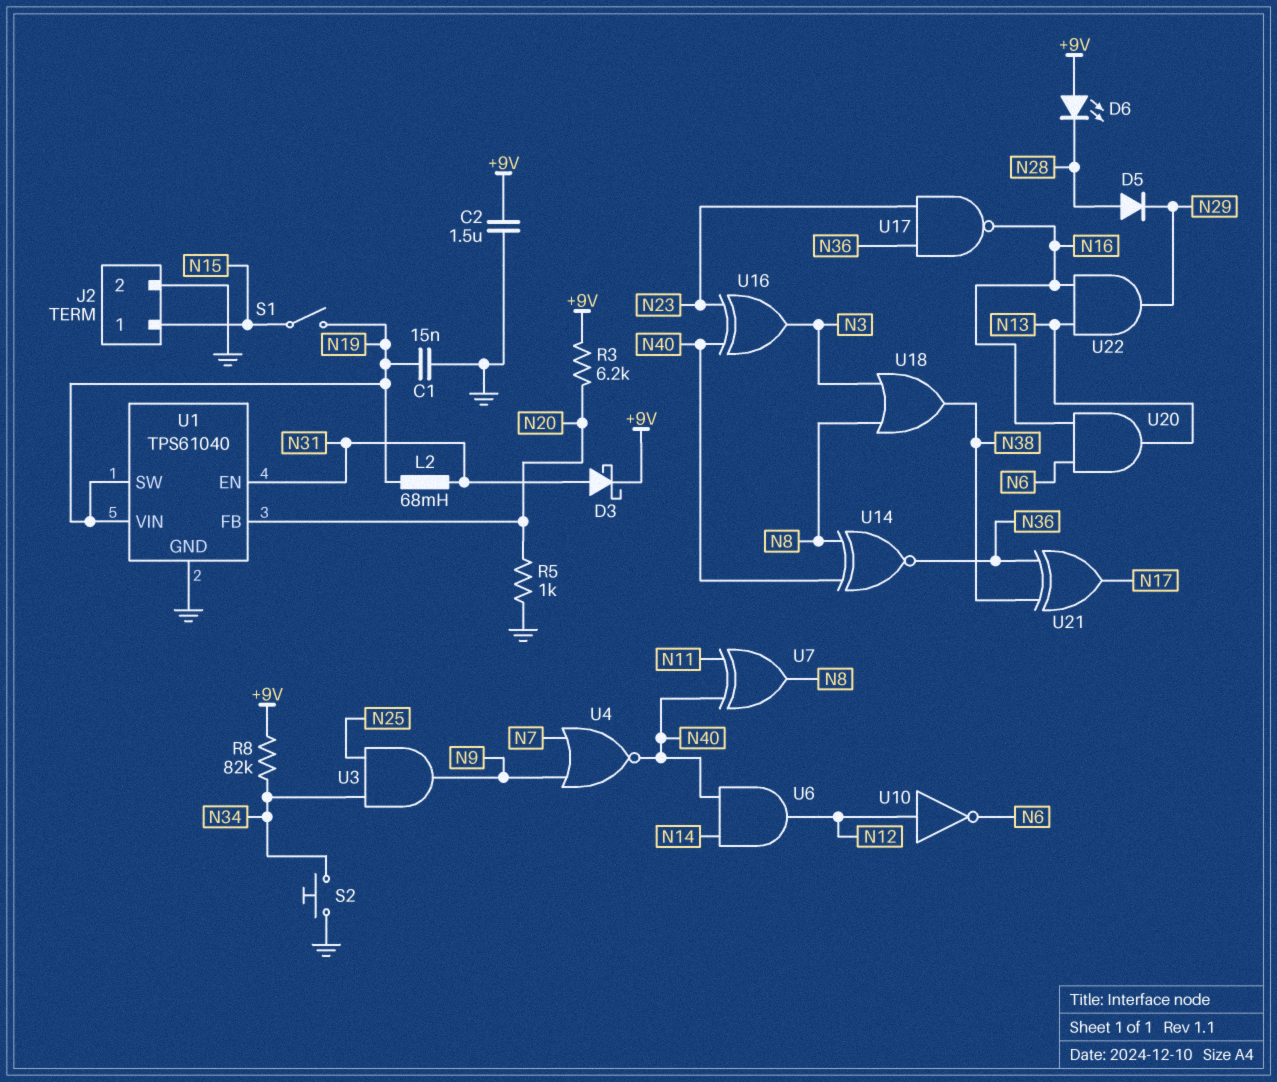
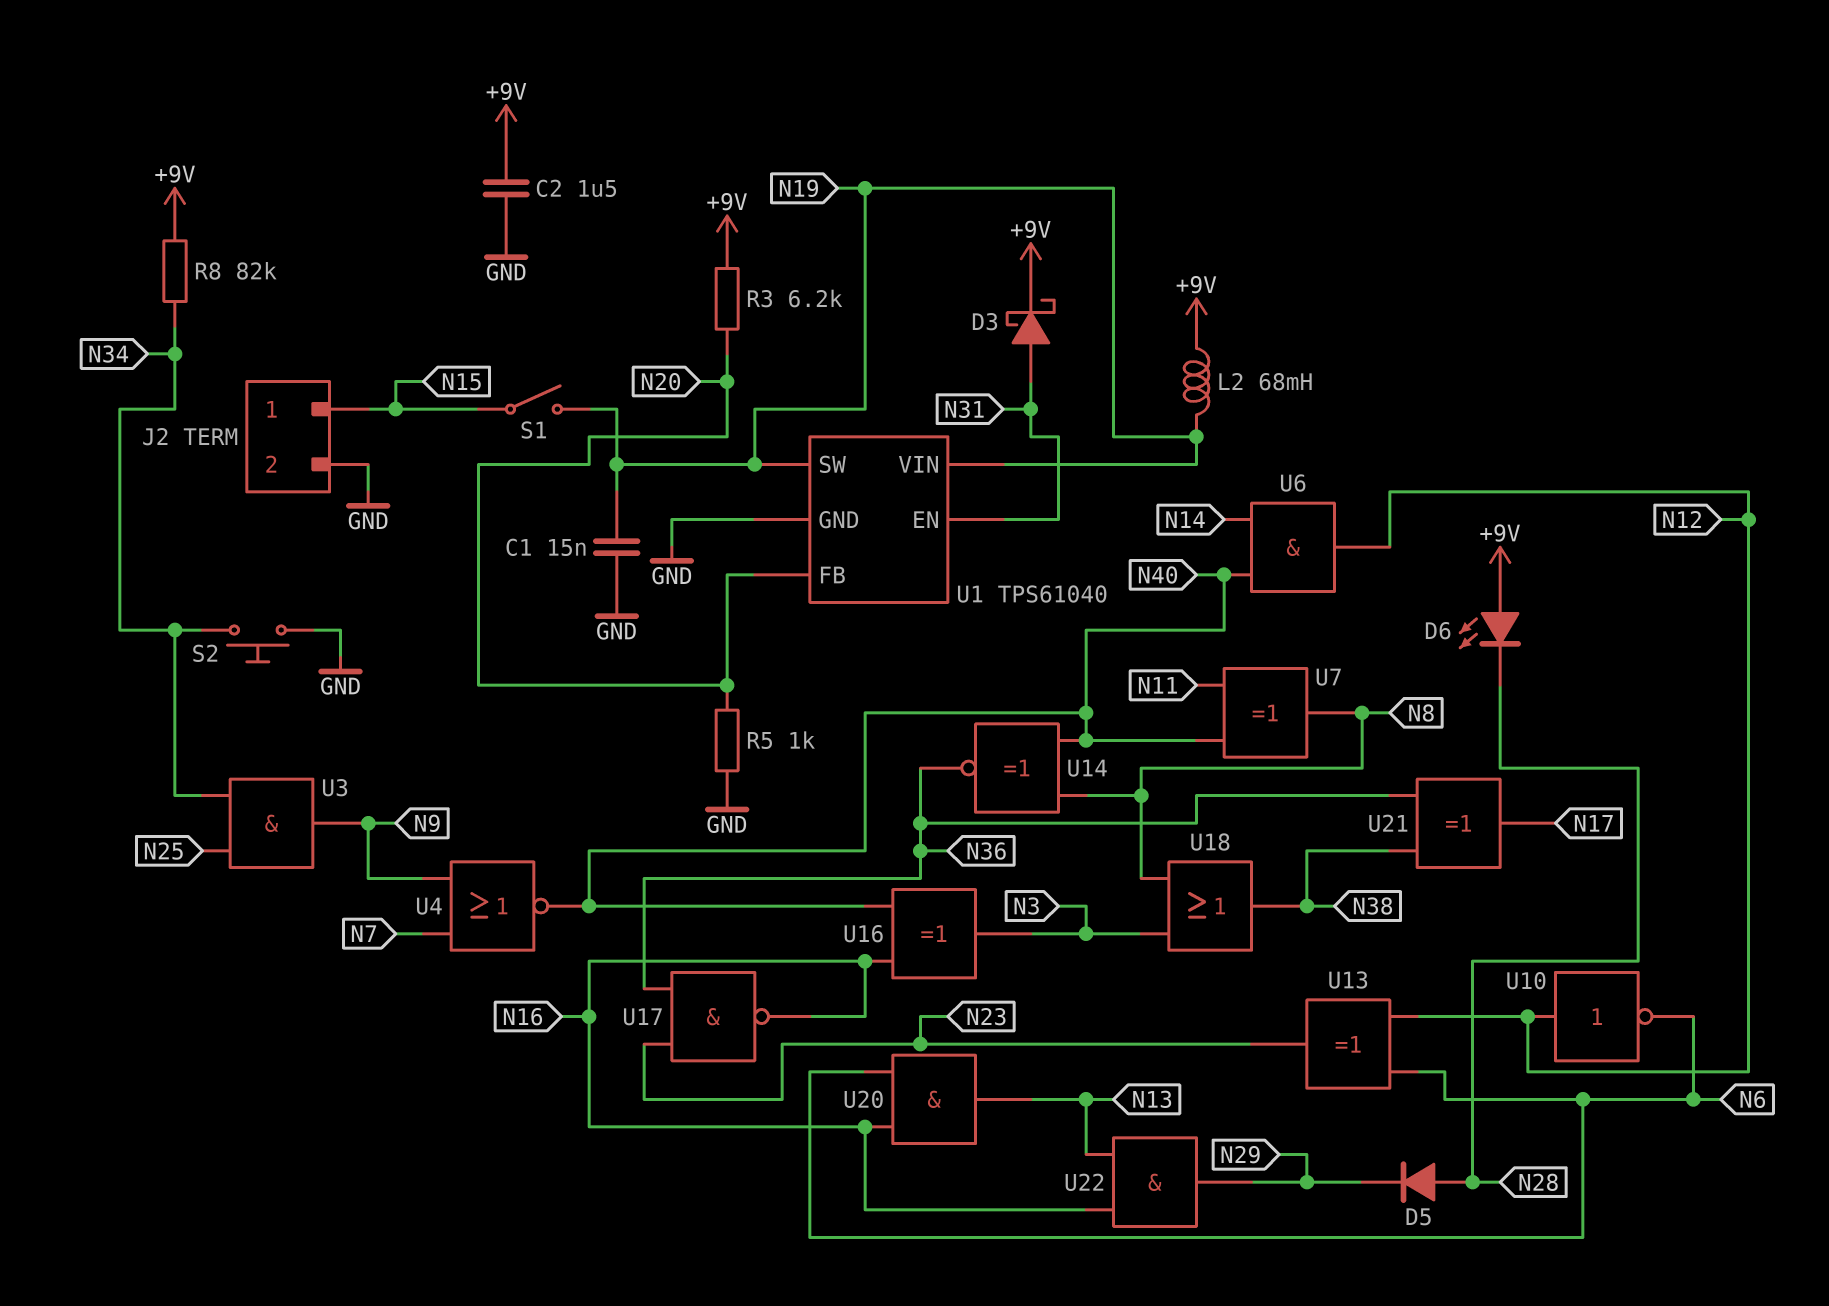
L2: 68mH (N19, N31) -> 68mH (+9V, N19)
U13: none -> XOR (in N6, in N12, out N23)
U16: XOR (in N23, in N40, out N3) -> XOR (in N16, in N40, out N3)

